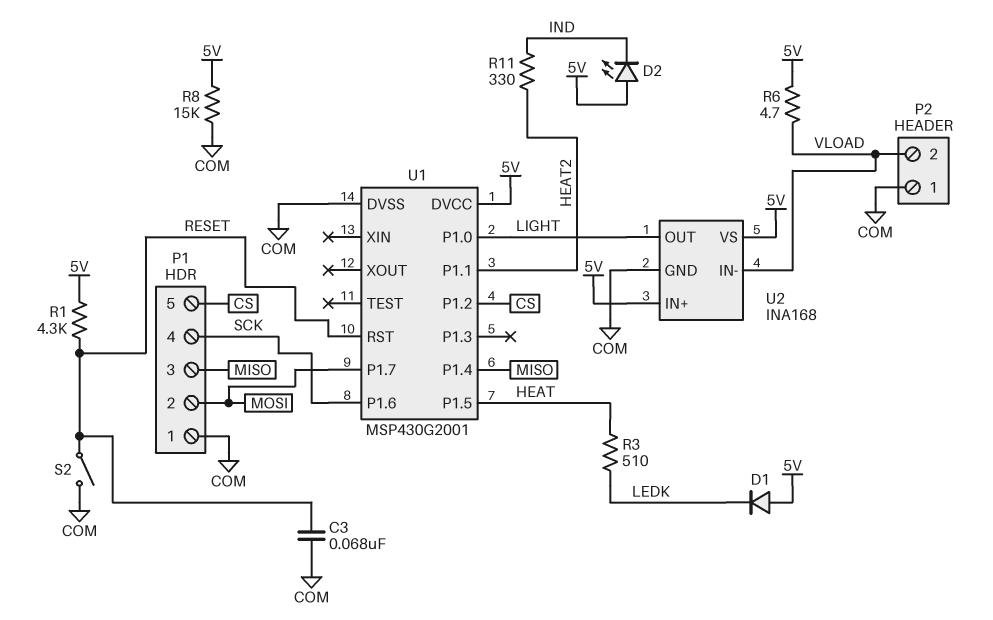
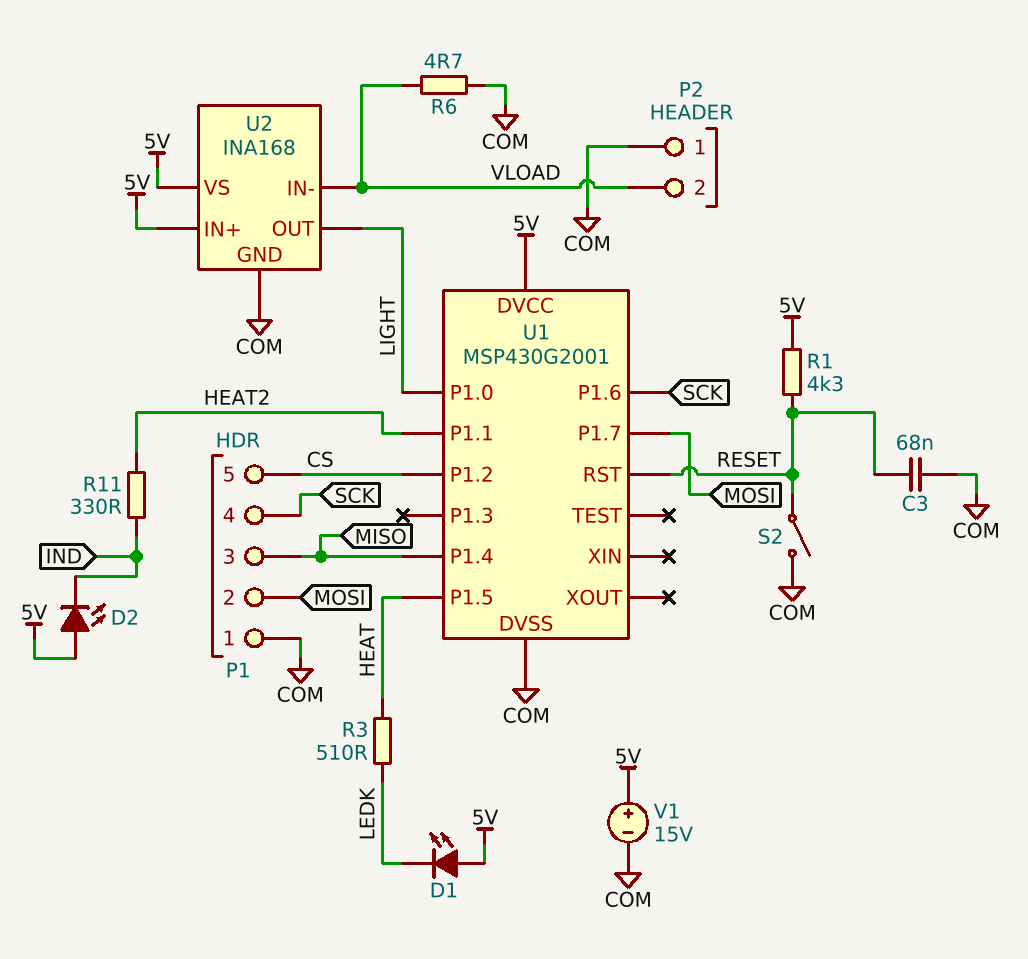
D1: diode (A 5V, K LEDK) -> LED (A 5V, K LEDK)
R6: 4.7 (5V, VLOAD) -> 4.7 (COM, VLOAD)
R8: 15k (5V, COM) -> none
V1: none -> 15V (plus 5V, minus COM)

